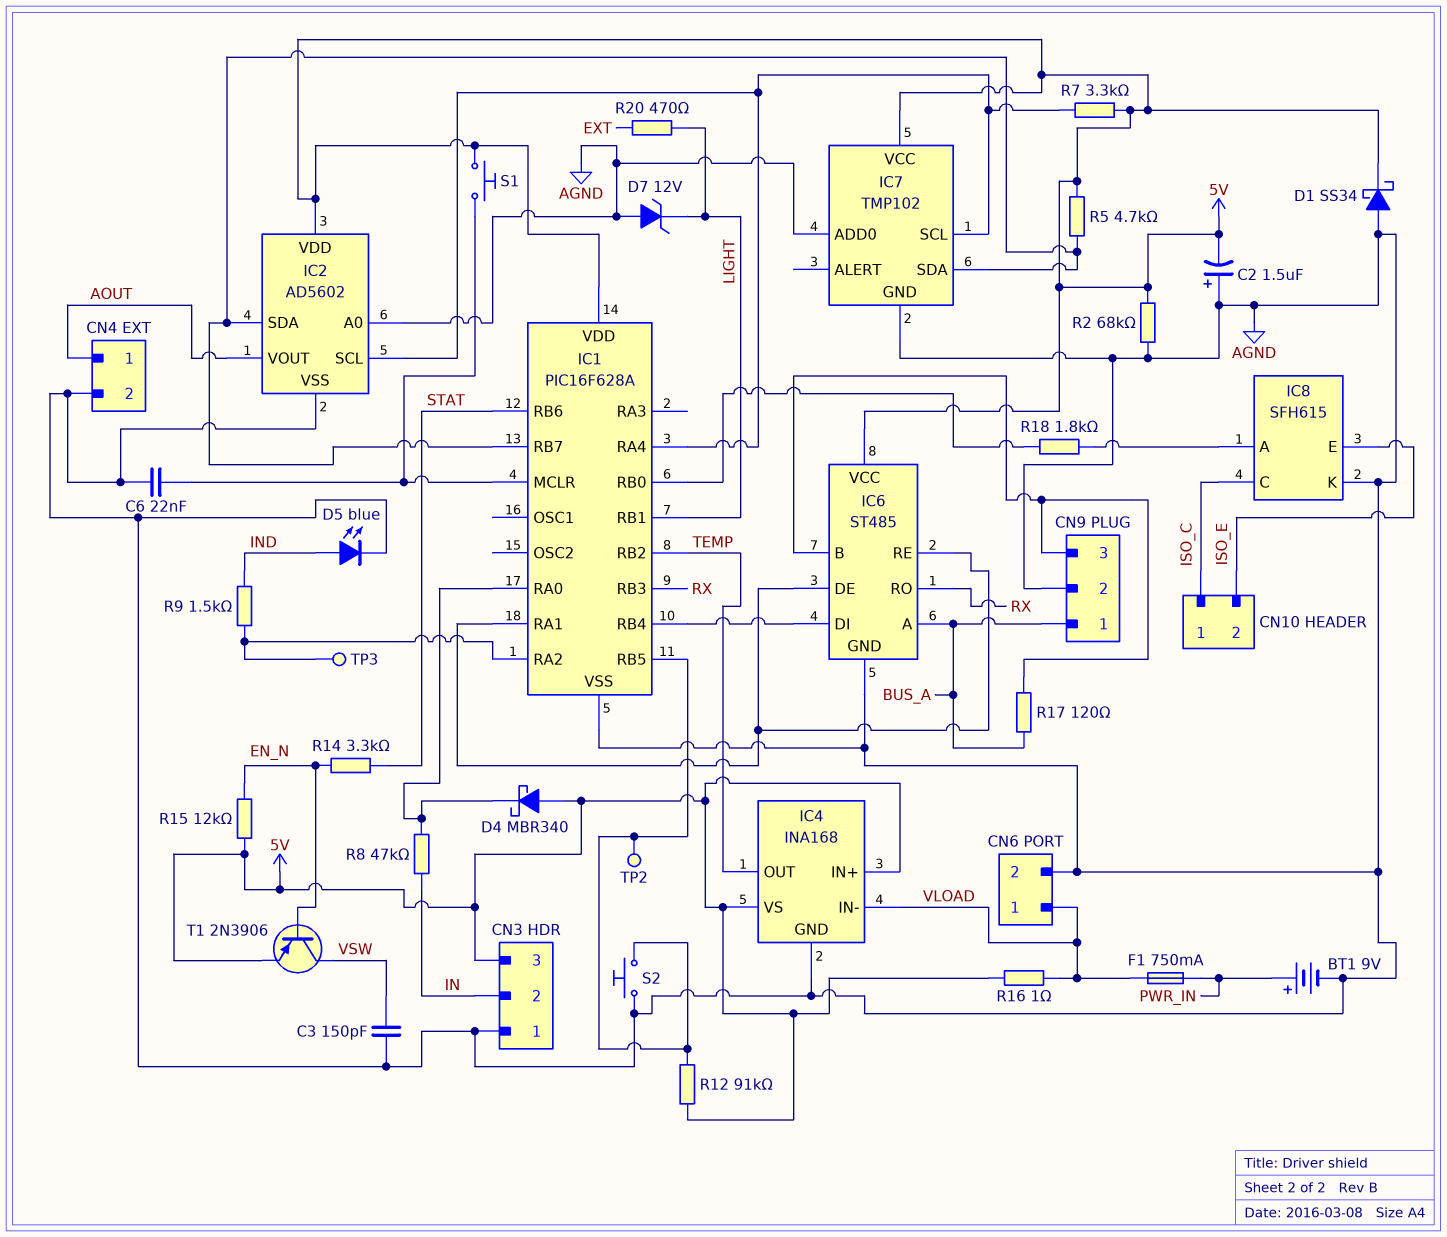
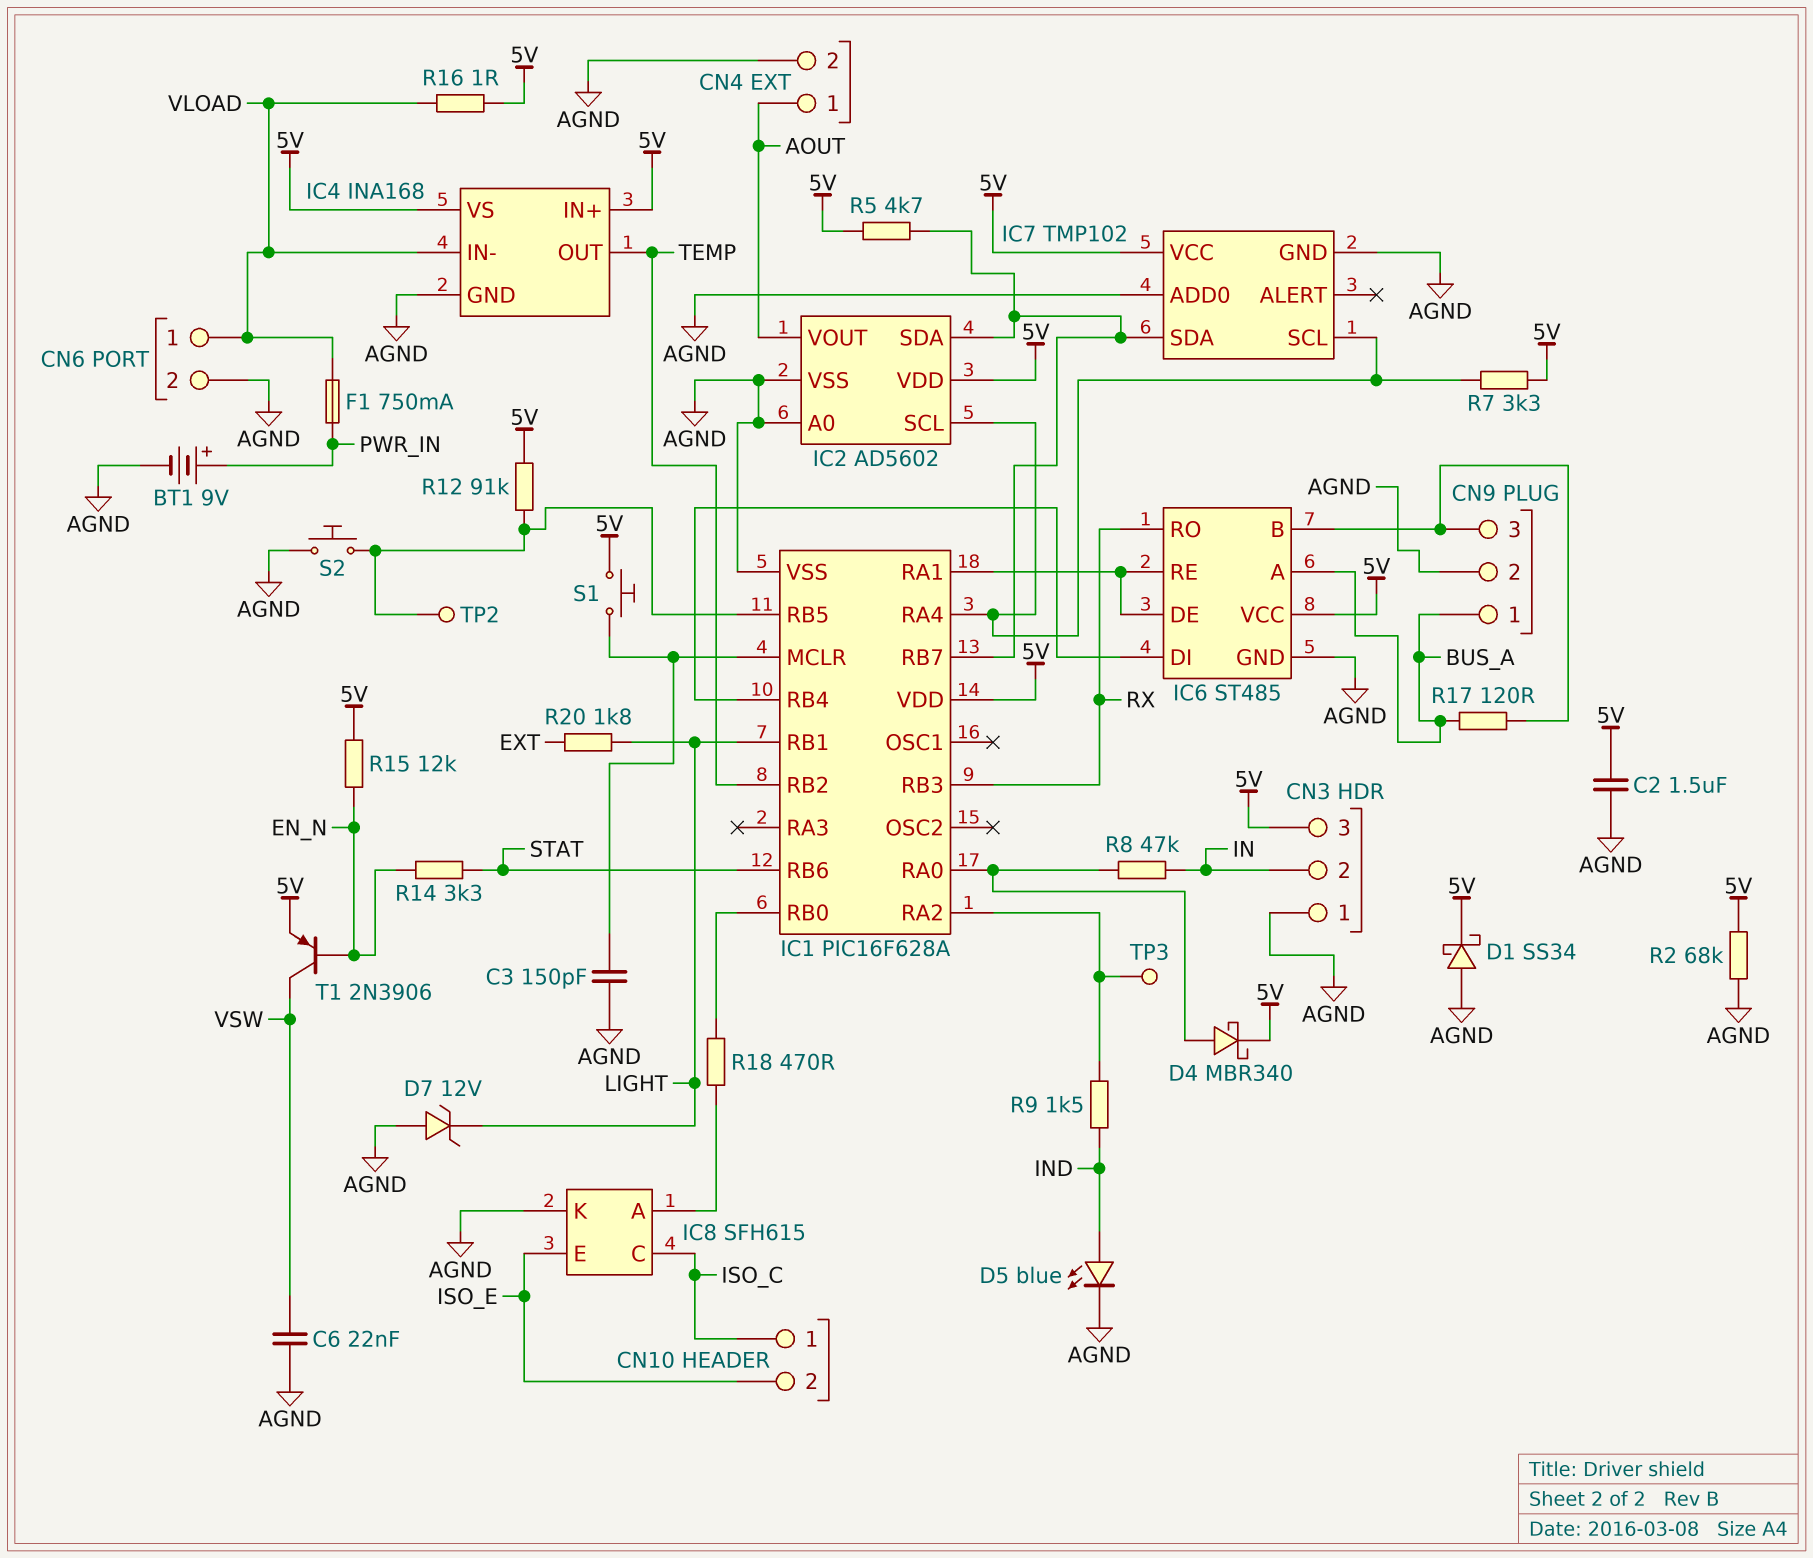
C2: 1.5uF (plus AGND, minus 5V) -> 1.5uF (5V, AGND)
C3: 150pF (AGND, VSW) -> 150pF (AGND, IC1/MCLR)
C6: 22nF (AGND, IC1/MCLR) -> 22nF (AGND, VSW)
D4: schottky MBR340 (A 5V, K IC1/RA0) -> schottky MBR340 (A IC1/RA0, K 5V)
R18: 1.8k (IC1/RB0, IC8/A) -> 470 (IC1/RB0, IC8/A)
R20: 470 (EXT, LIGHT) -> 1.8k (EXT, LIGHT)

